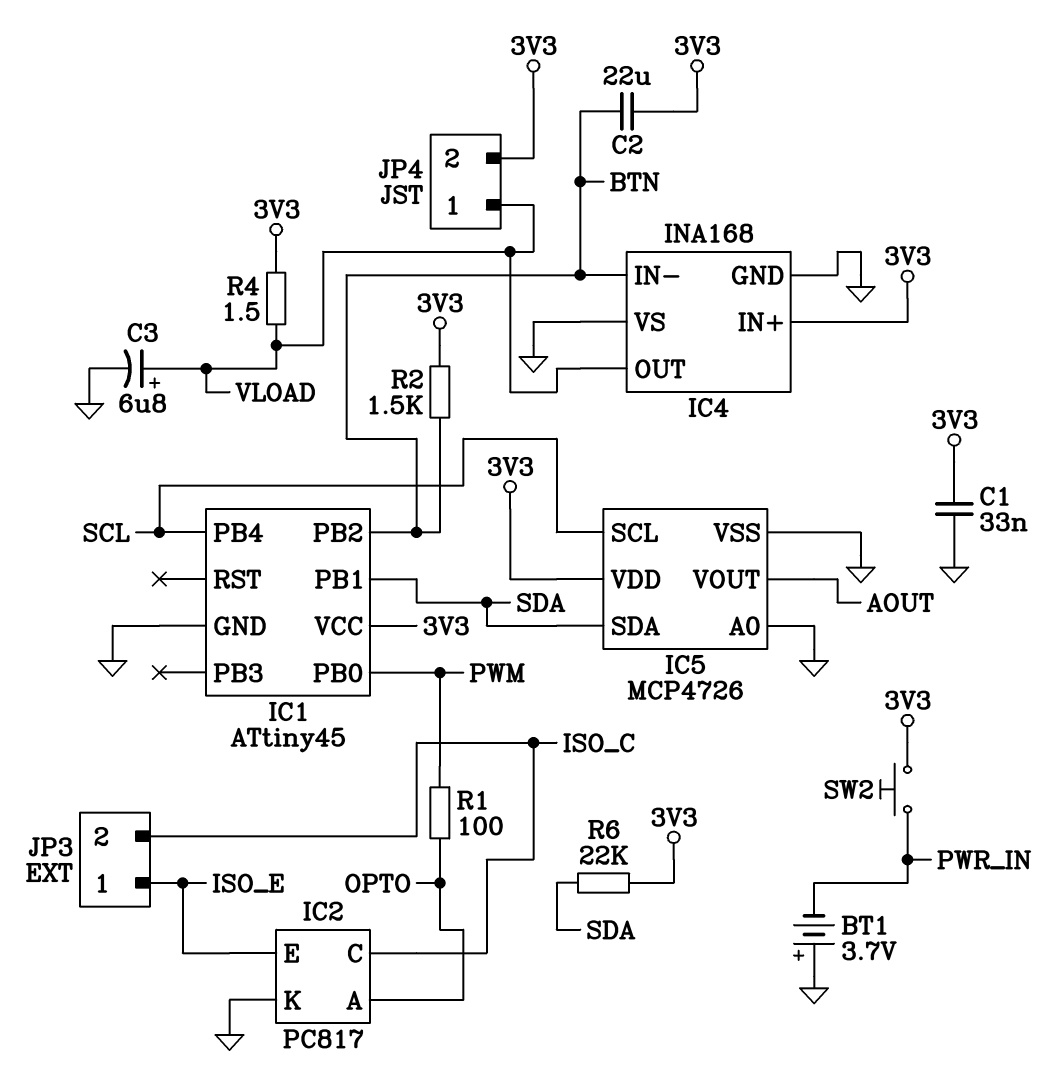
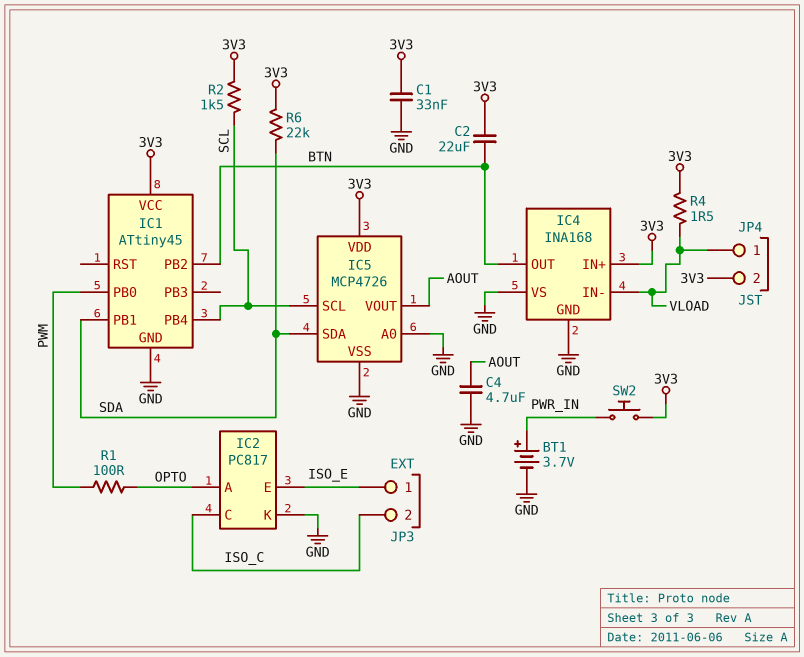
BT1: 3.7V (plus GND, minus PWR_IN) -> 3.7V (plus PWR_IN, minus GND)
C3: 6.8uF (plus VLOAD, minus GND) -> none
C4: none -> 4.7uF (AOUT, GND)
IC4 pin IN-: BTN -> VLOAD
IC4 pin OUT: VLOAD -> BTN
R2: 1.5k (3V3, BTN) -> 1.5k (3V3, SCL)

